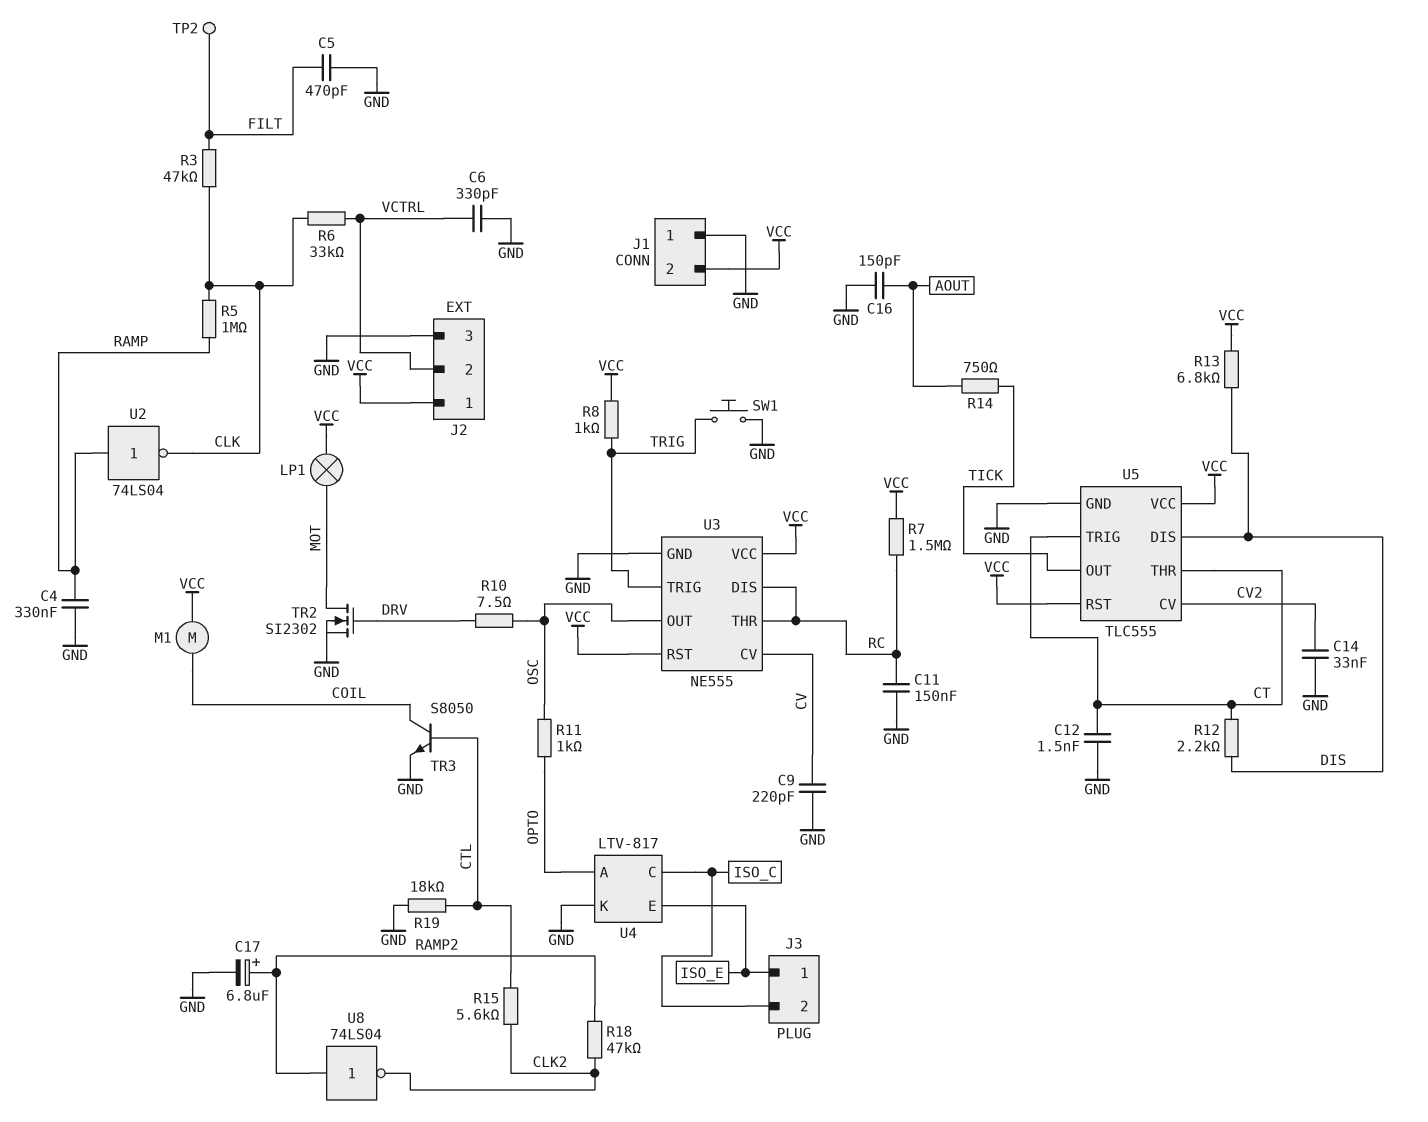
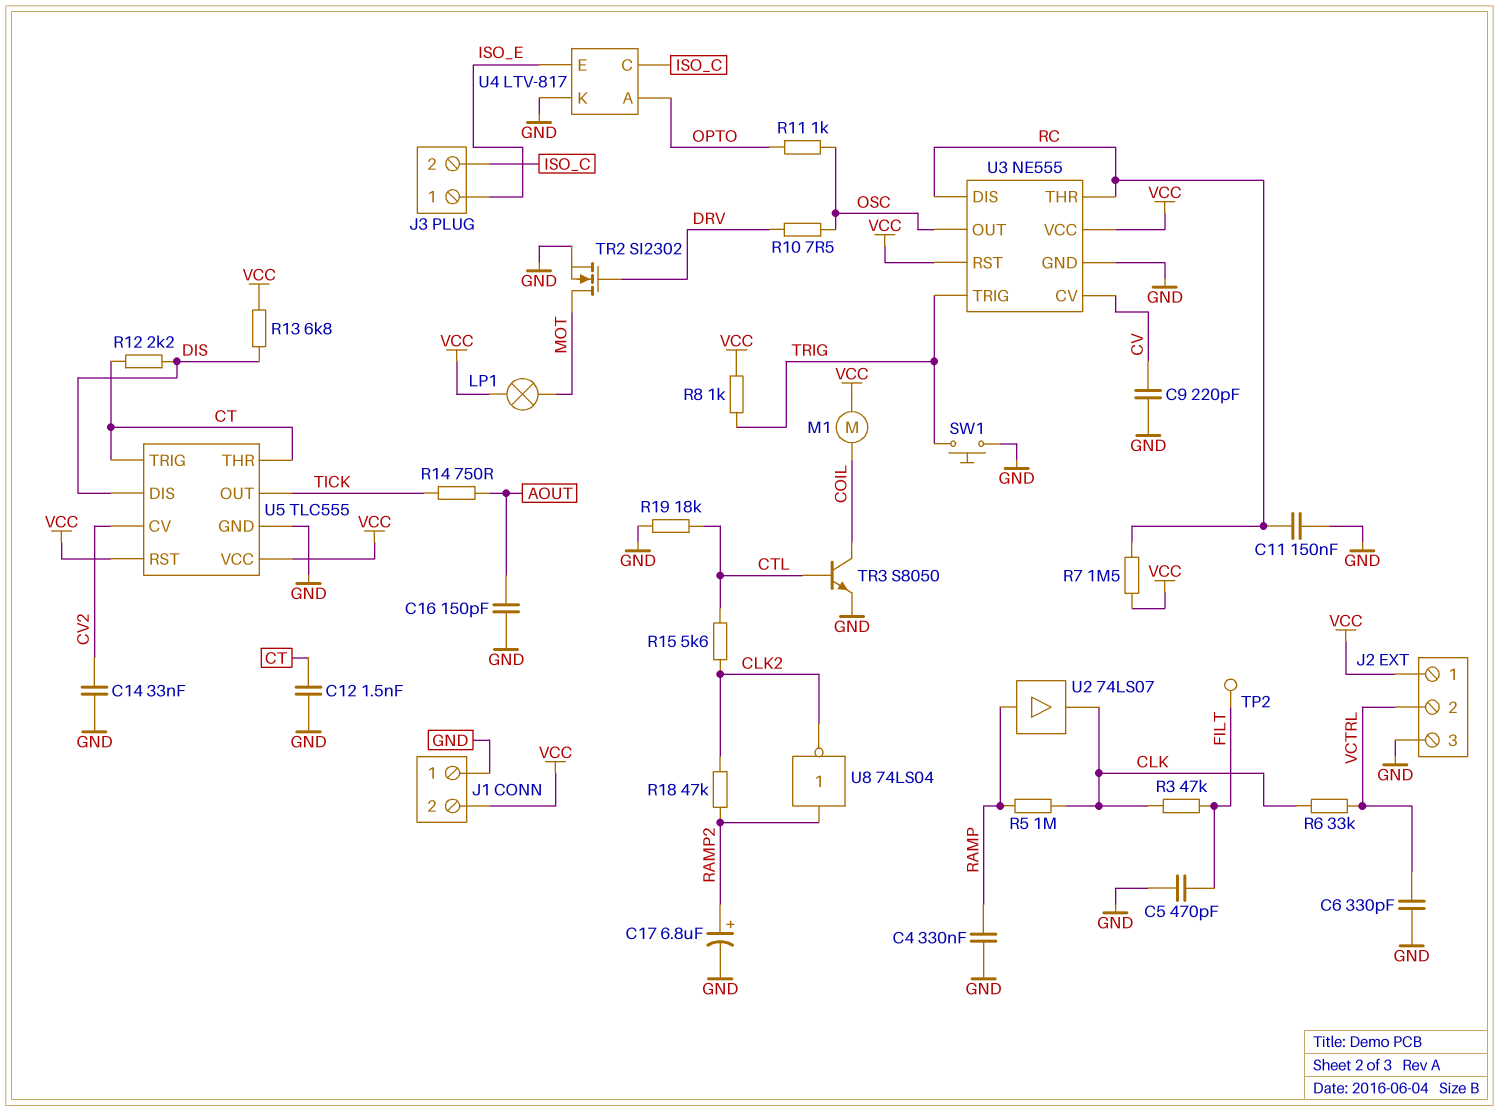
U2: NOT 74LS04 (in RAMP, out CLK) -> buffer 74LS07 (in RAMP, out CLK)

